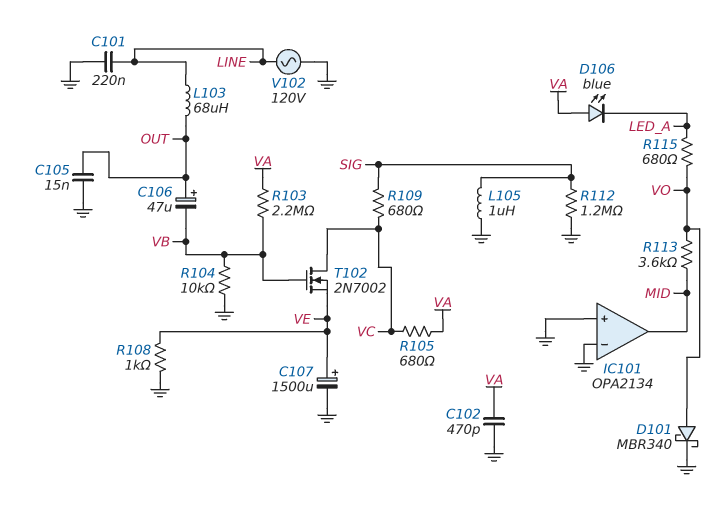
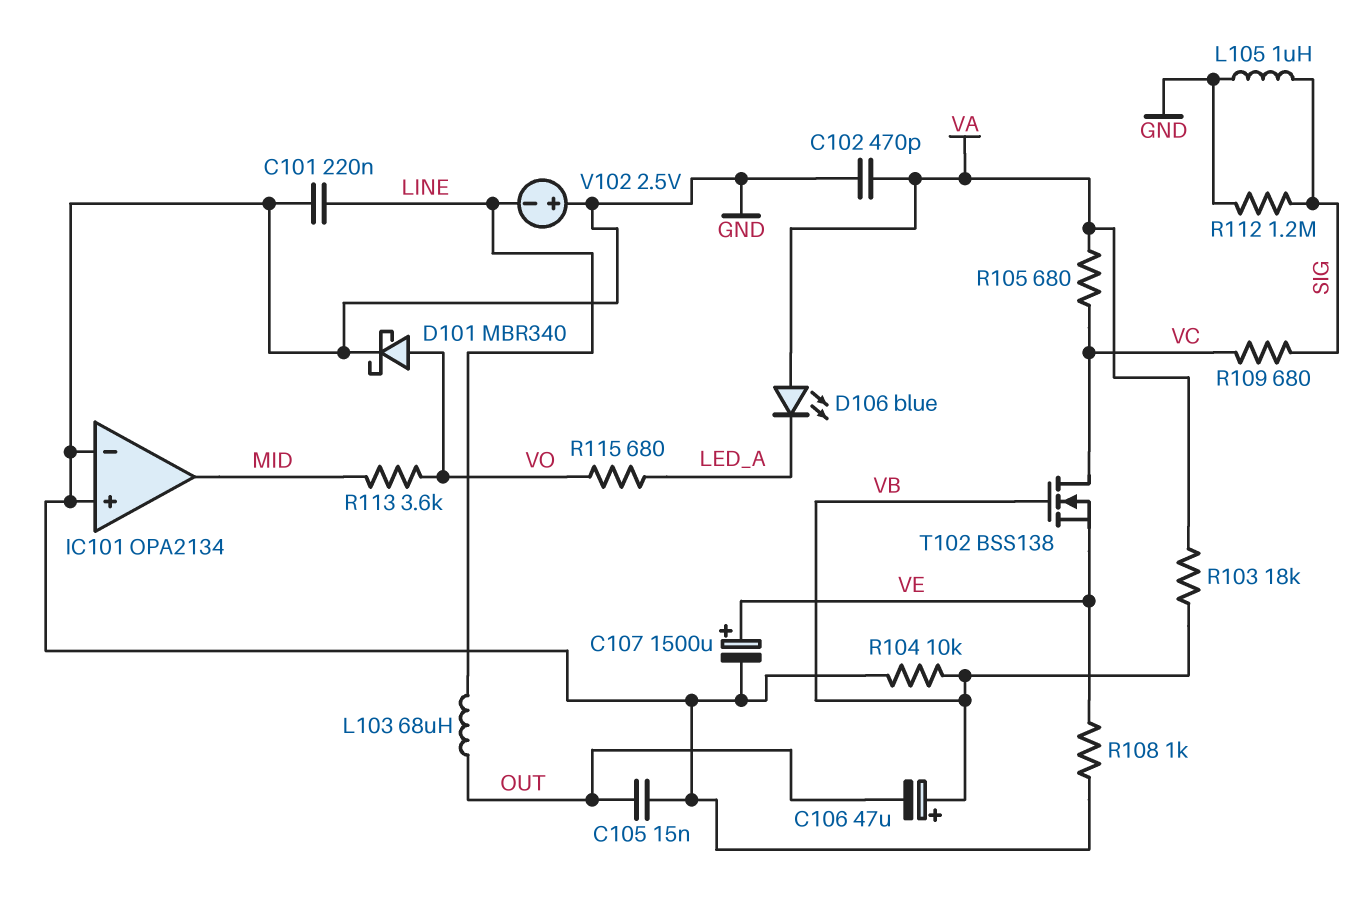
C106: 47uF (plus OUT, minus VB) -> 47uF (plus VB, minus OUT)
R103: 2.2M (VA, VB) -> 18k (VA, VB)
T102: NMOS 2N7002 (G VB, D VC, S VE) -> NMOS BSS138 (G VB, D VC, S VE)
V102: AC 120V (GND, LINE) -> 2.5V (plus GND, minus LINE)

